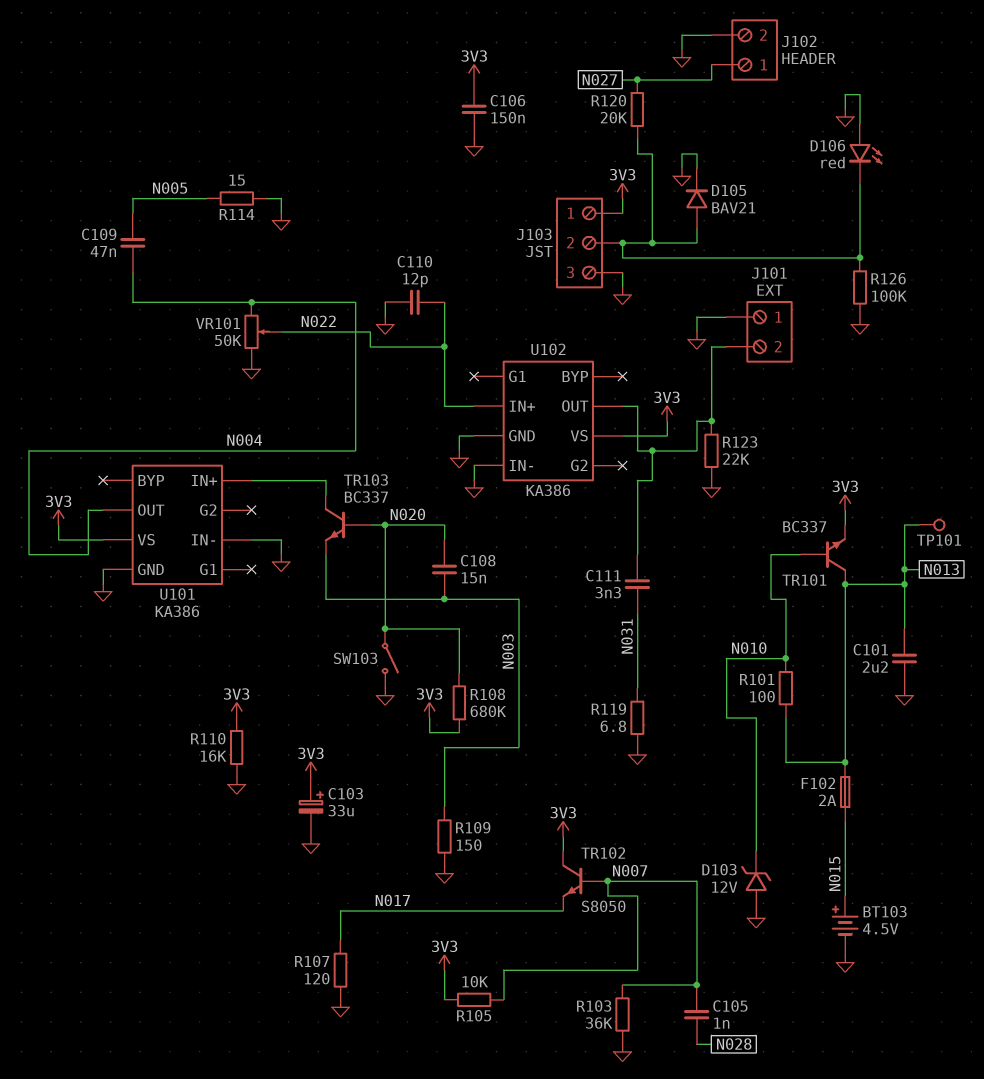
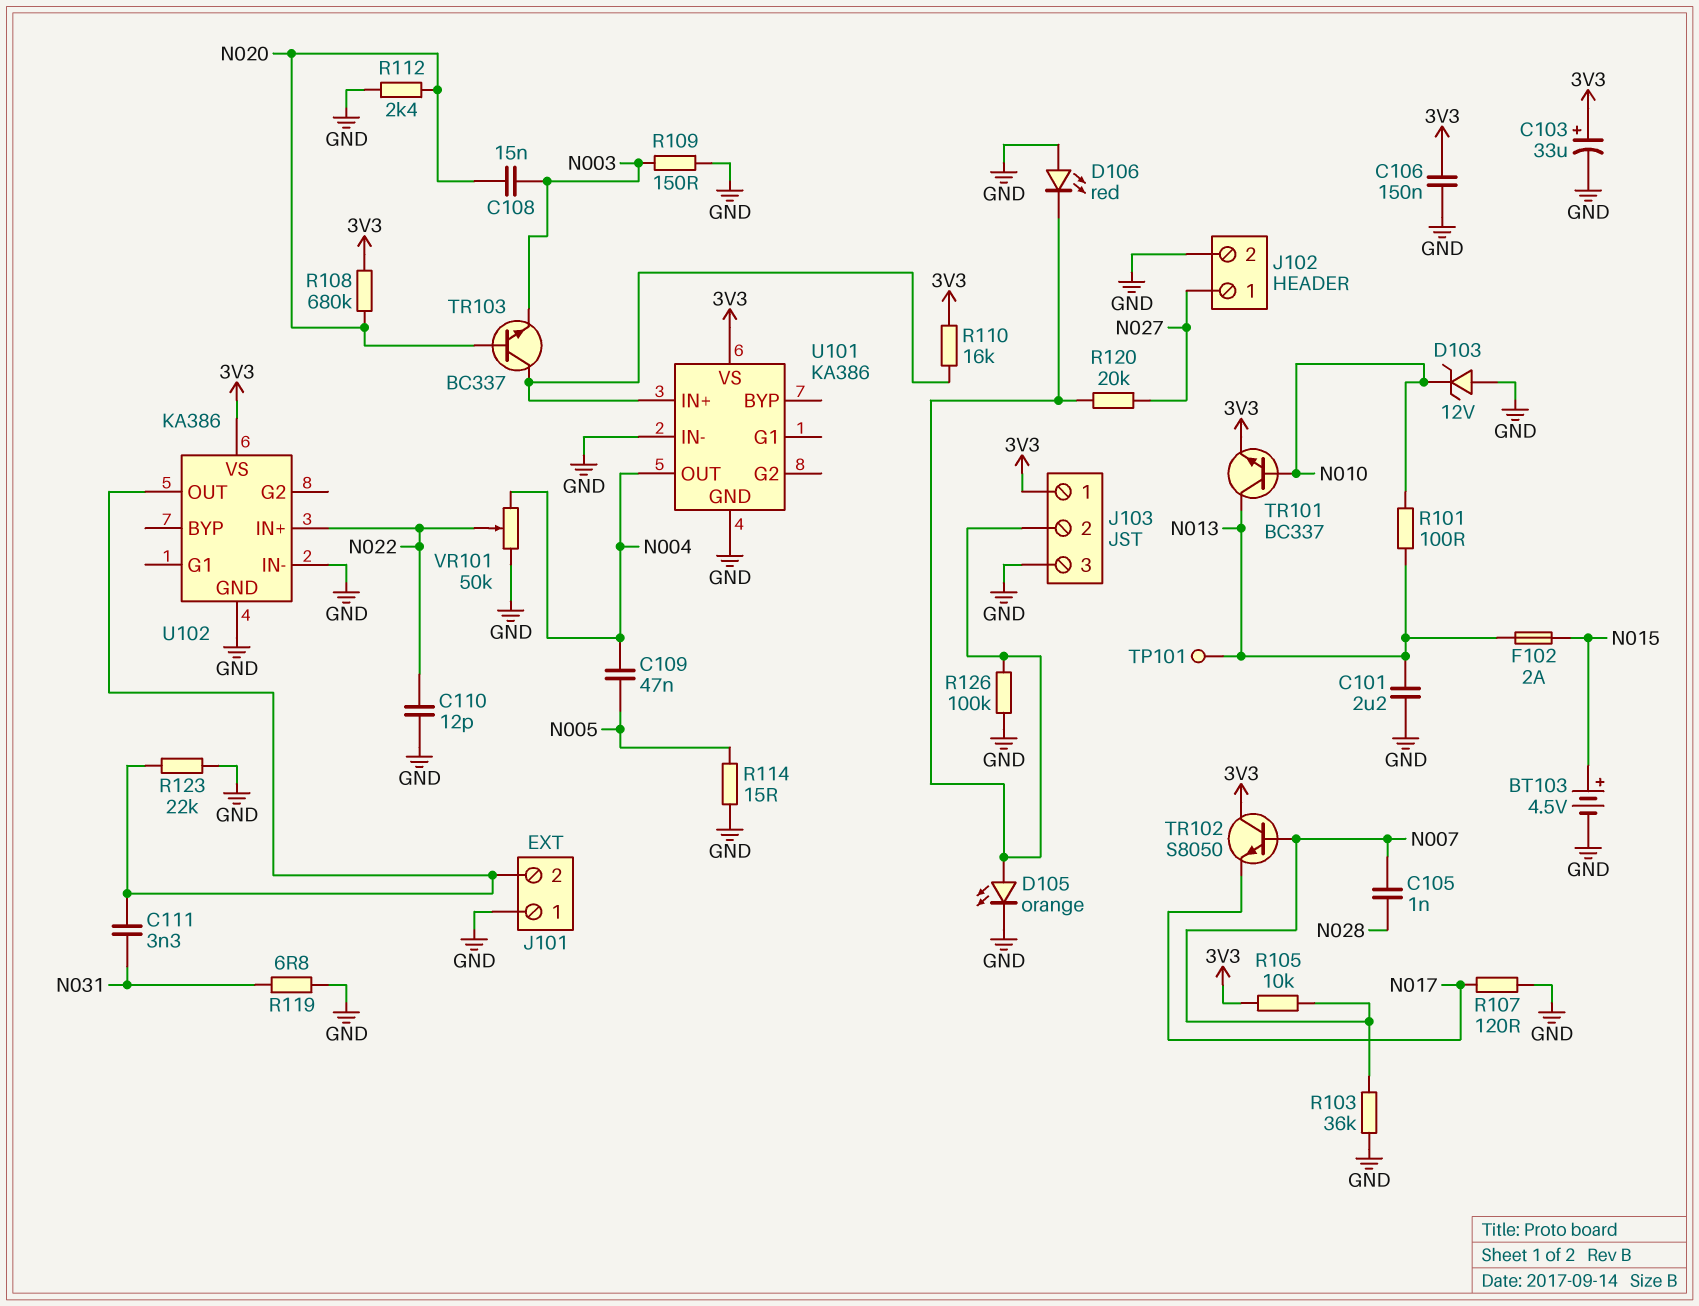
D105: diode BAV21 (A J103/2, K GND) -> LED orange (A J103/2, K GND)
R110: 16k (3V3, GND) -> 16k (3V3, U101/IN+)
R112: none -> 2.4k (GND, N020)
SW103: switch (GND, N020) -> none

